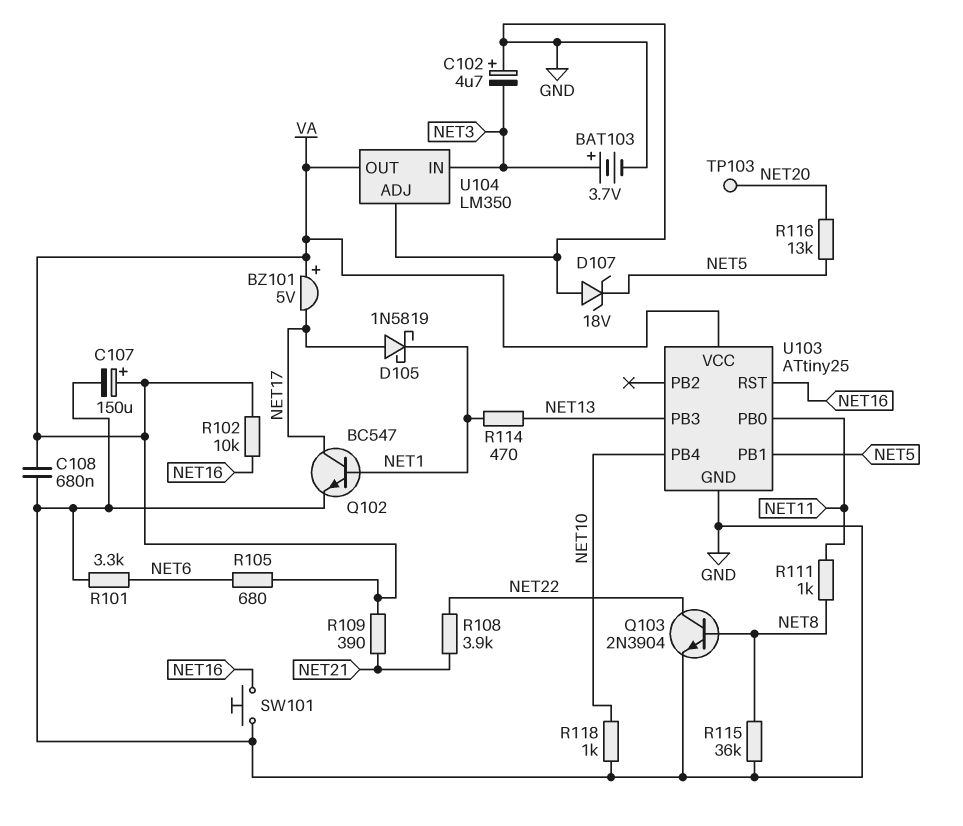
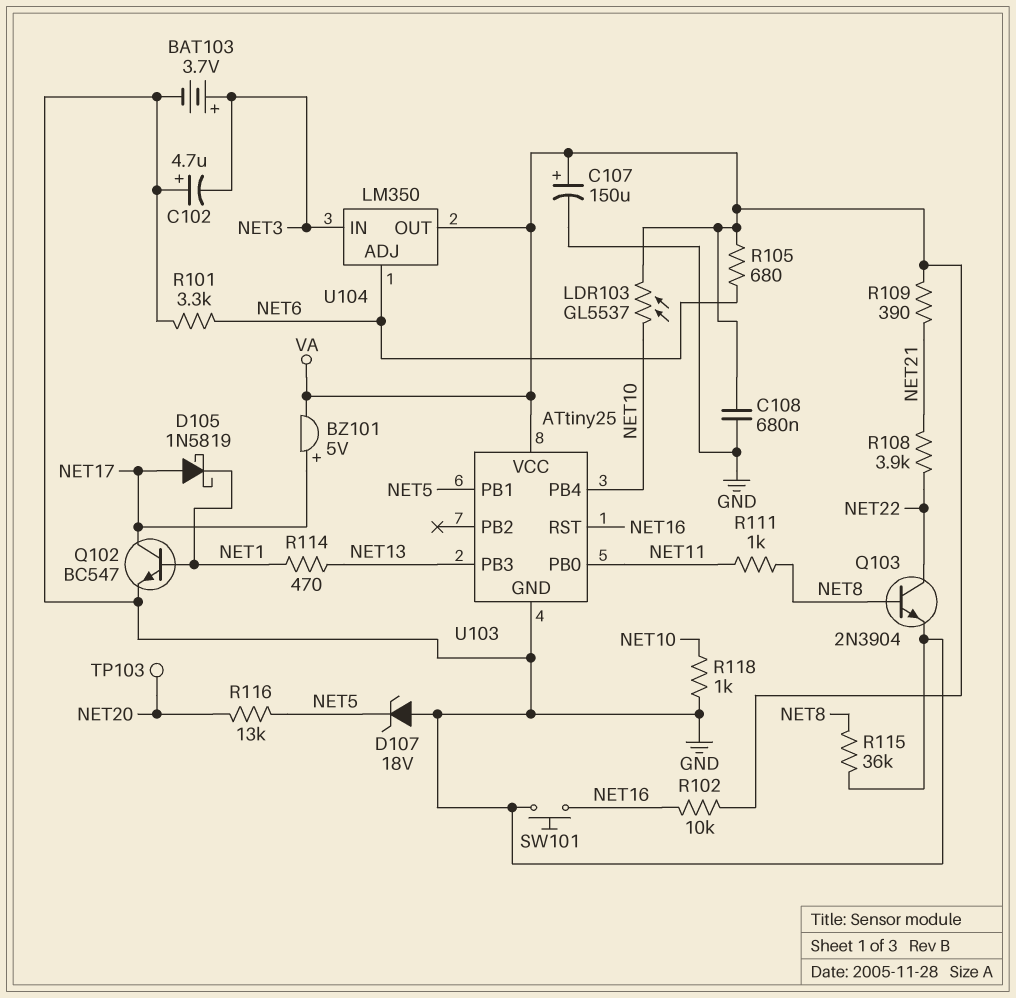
BZ101: buzzer 5V (plus VA, minus NET17) -> buzzer 5V (plus NET17, minus VA)
LDR103: none -> GL5537 (NET10, VA)
U104 pin ADJ: GND -> NET6

